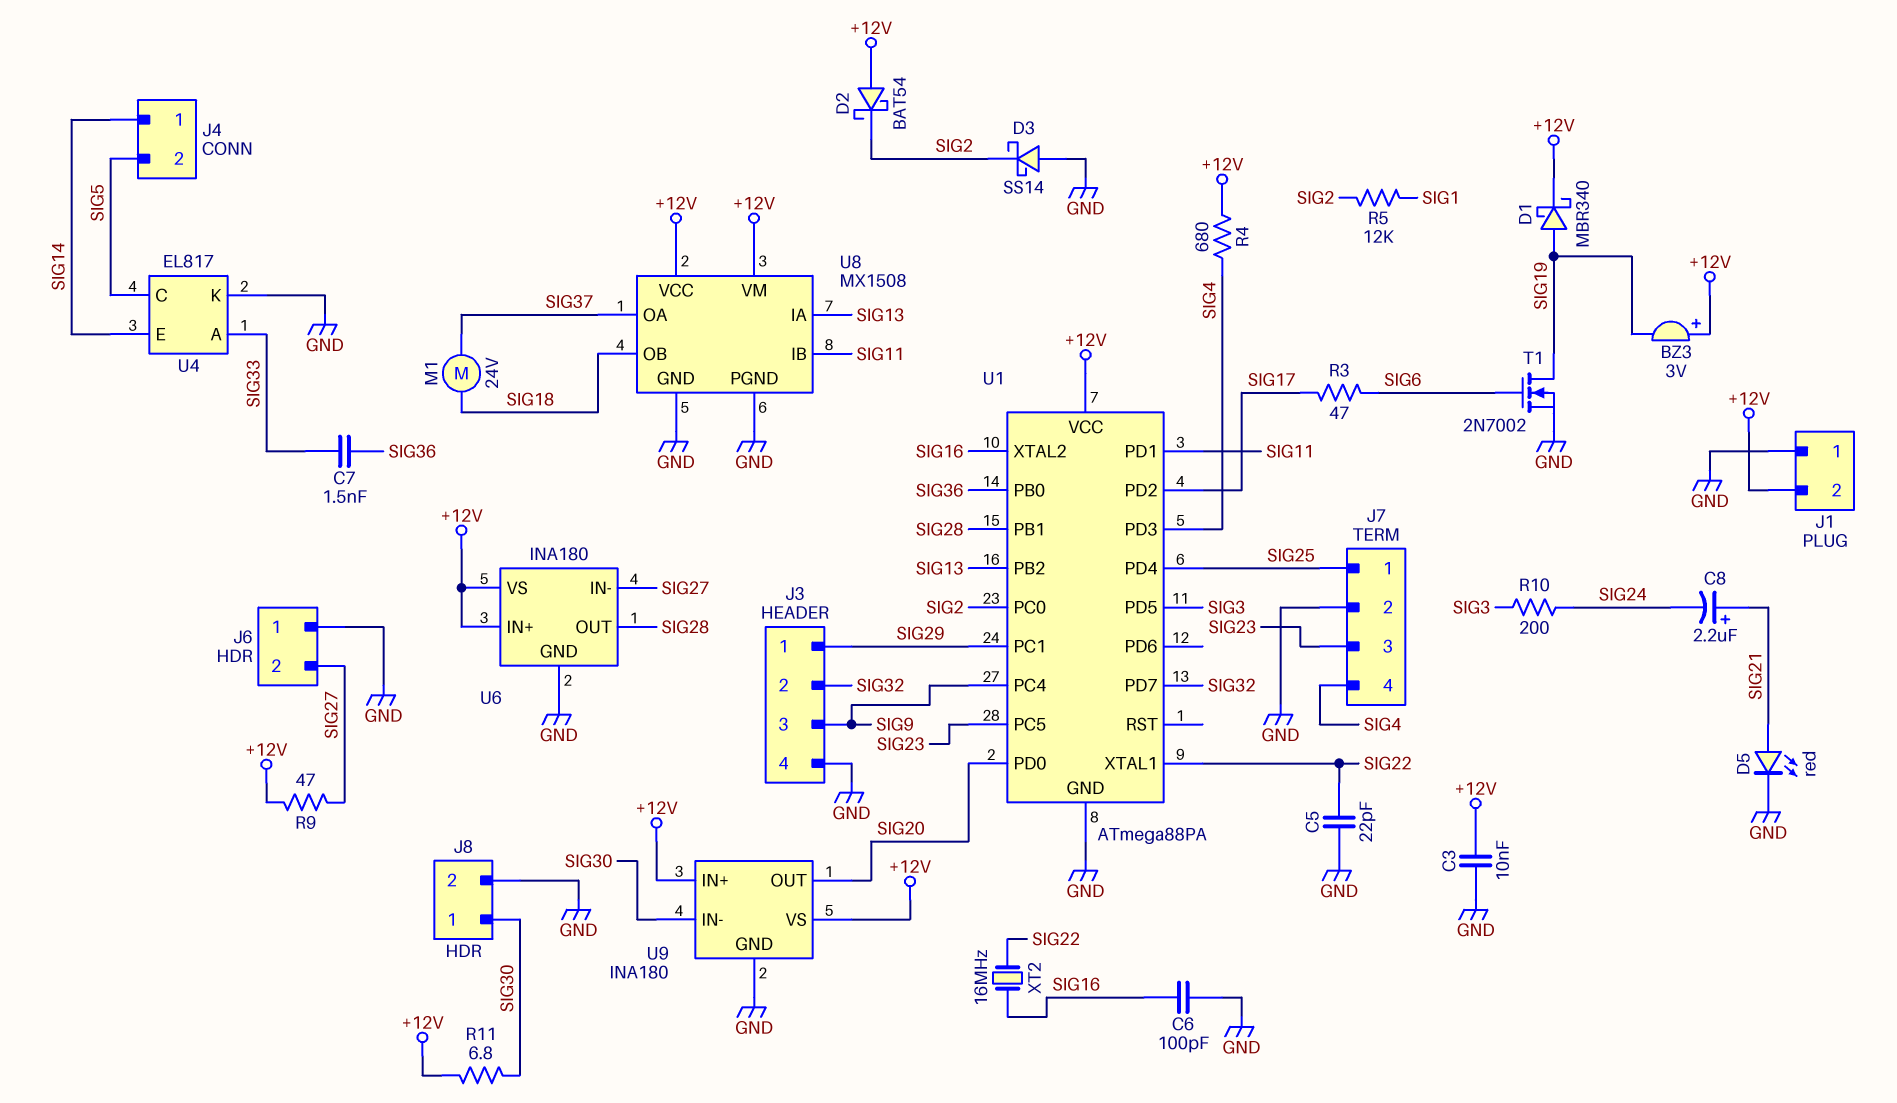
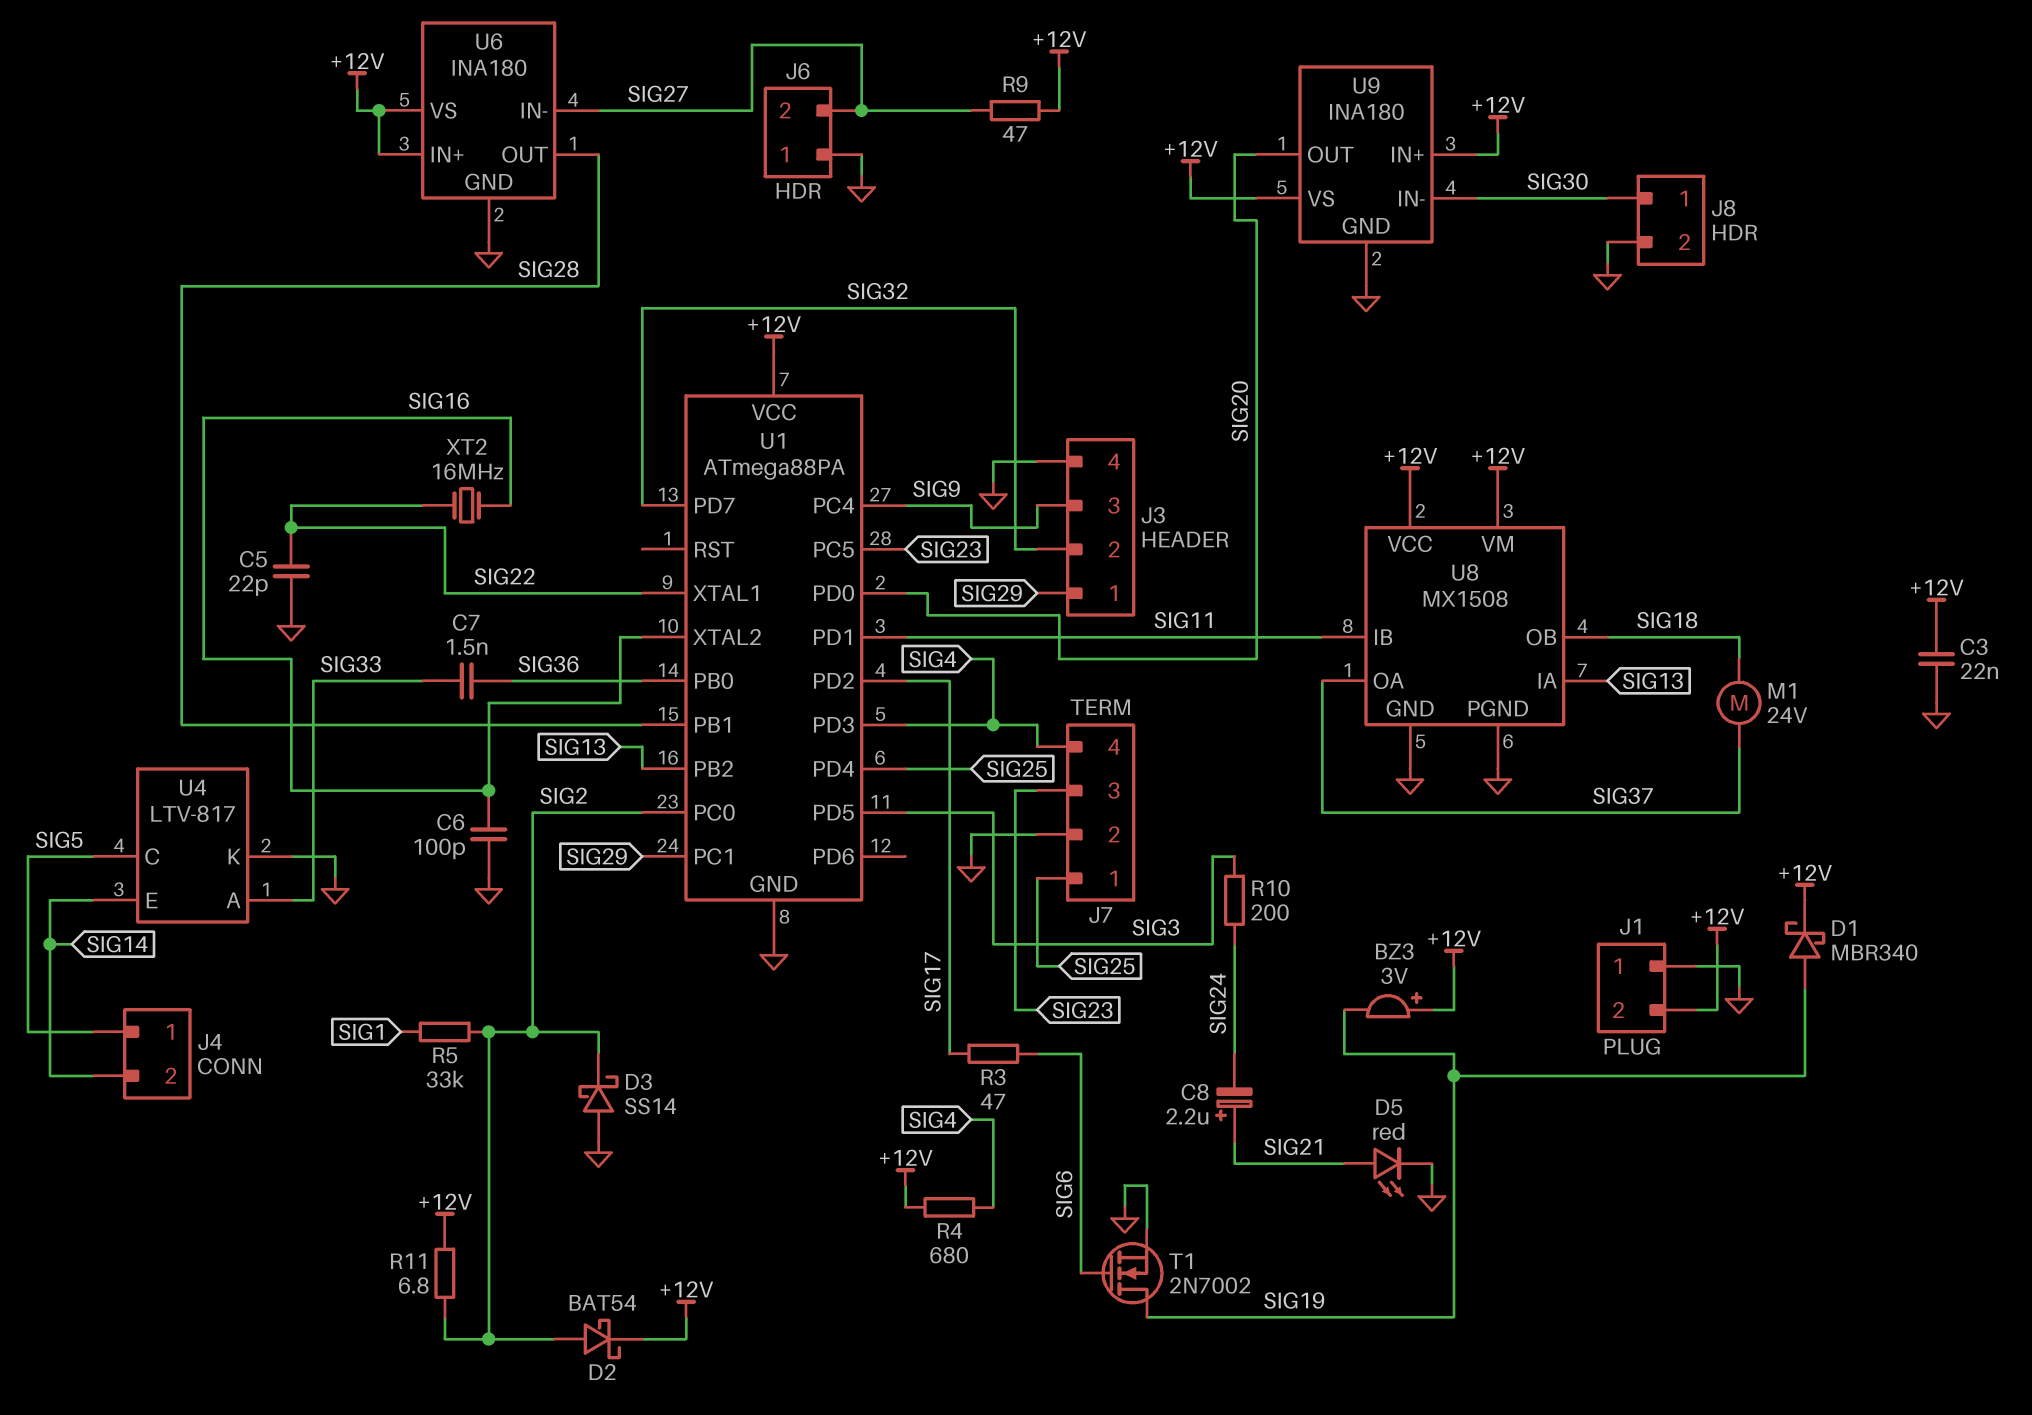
C3: 10nF (+12V, GND) -> 22nF (+12V, GND)
D2: schottky BAT54 (A +12V, K SIG2) -> schottky BAT54 (A SIG2, K +12V)
J4 pin 1: SIG14 -> SIG5
J4 pin 2: SIG5 -> SIG14
R5: 12k (SIG1, SIG2) -> 33k (SIG1, SIG2)
R11: 6.8 (+12V, SIG30) -> 6.8 (+12V, SIG2)
U4: EL817 -> LTV-817

